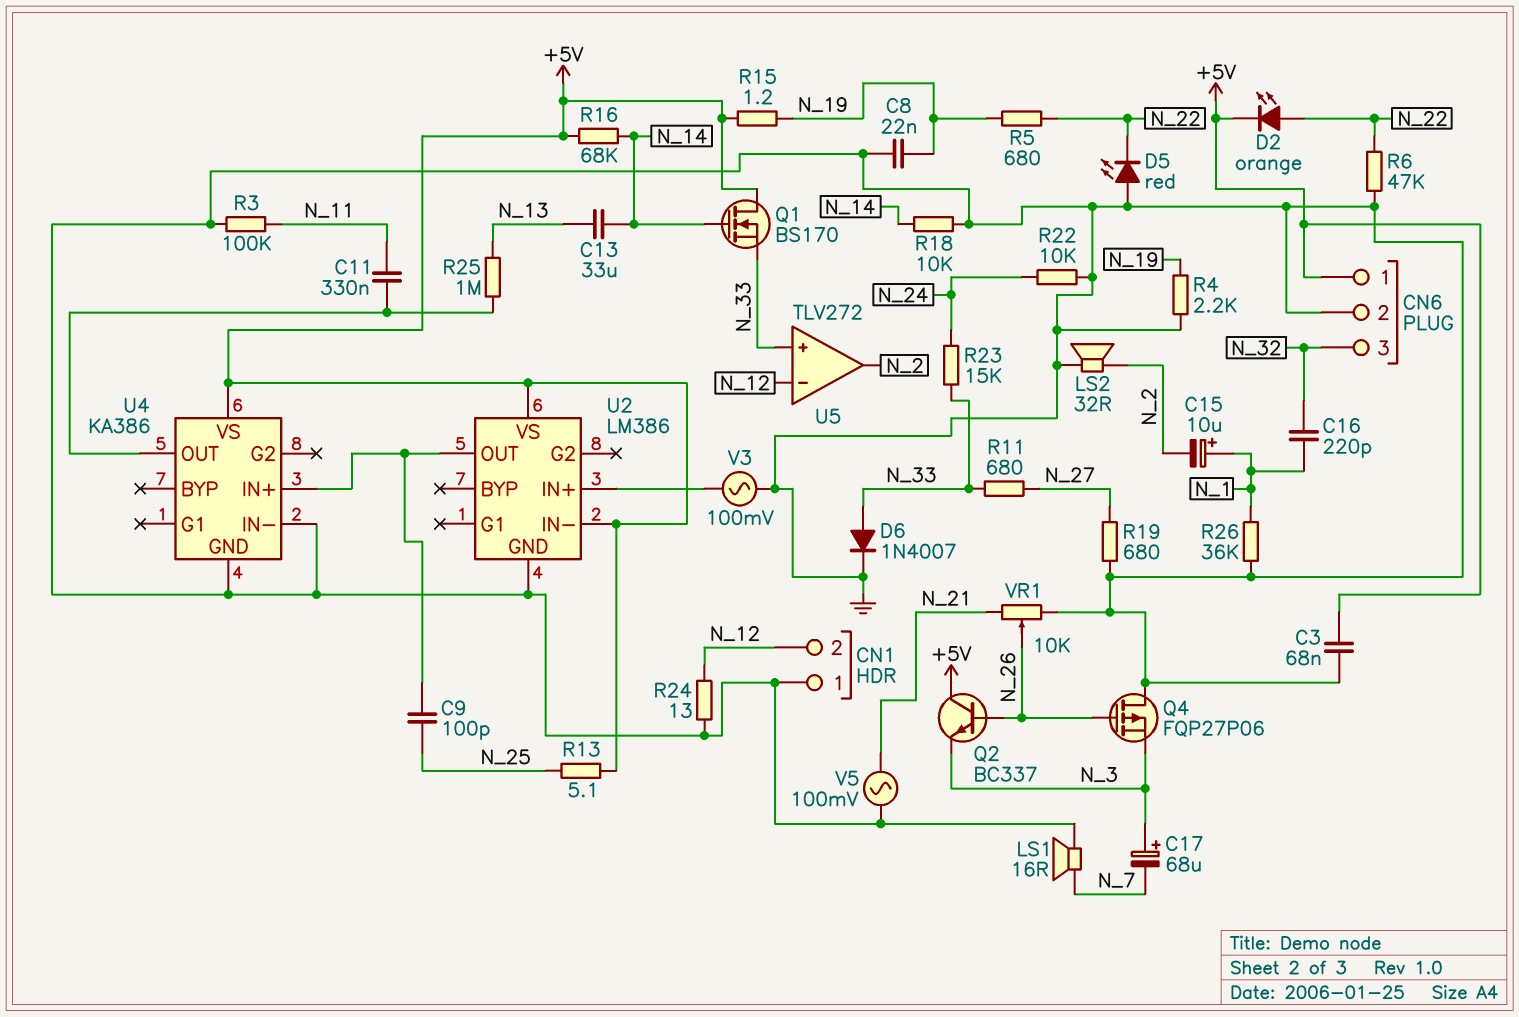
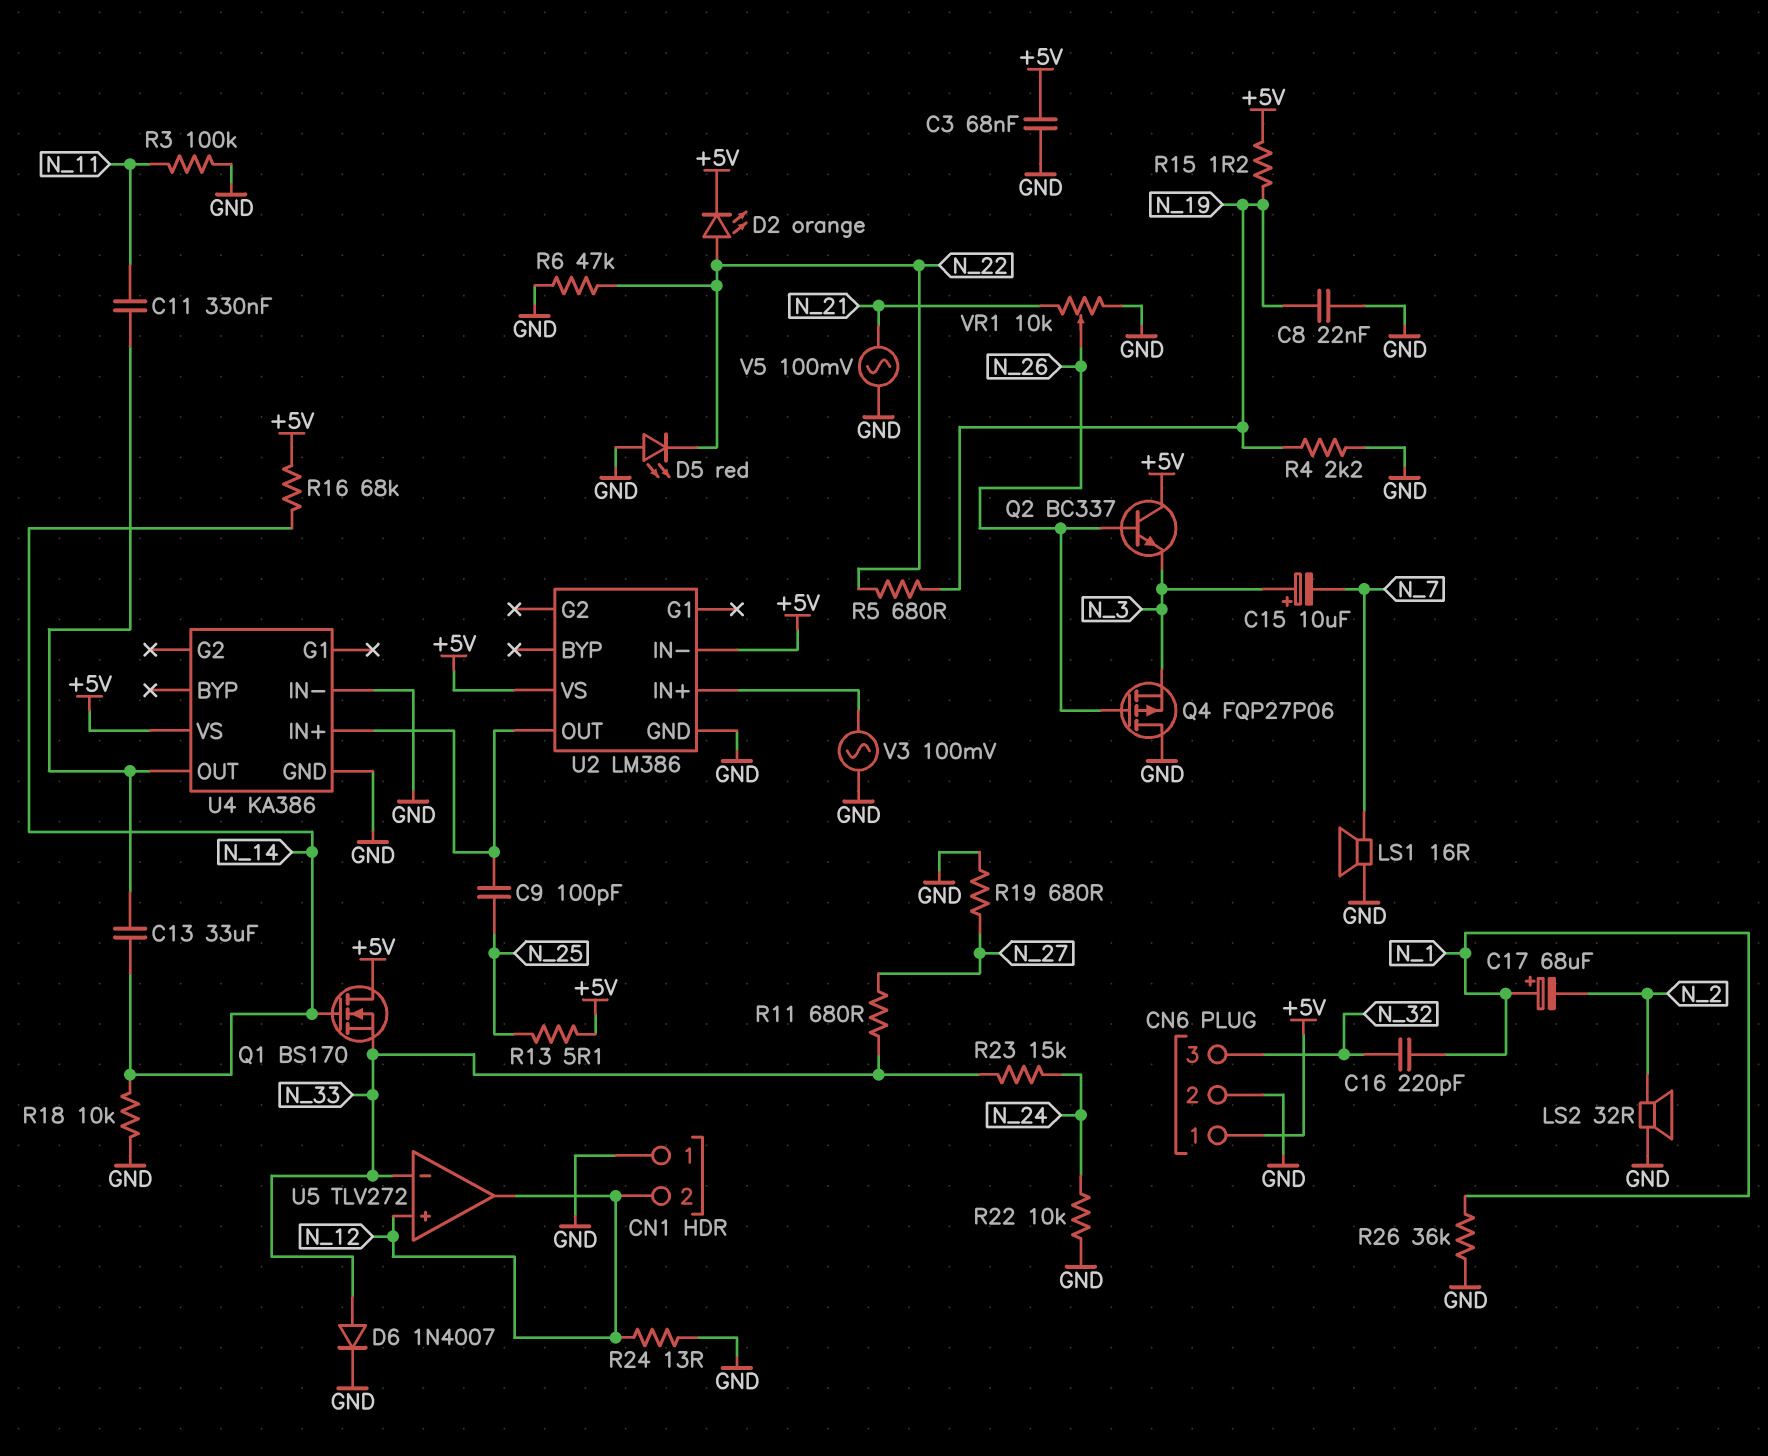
C13: 33uF (N_13, N_14) -> 33uF (N_14, U4/OUT)
C15: 10uF (plus N_1, minus N_2) -> 10uF (plus N_3, minus N_7)
C17: 68uF (plus N_3, minus N_7) -> 68uF (plus N_1, minus N_2)
R25: 1M (N_13, U4/OUT) -> none
U5 pin in+: N_33 -> N_12
U5 pin in-: N_12 -> N_33
U5 pin out: N_2 -> N_12

